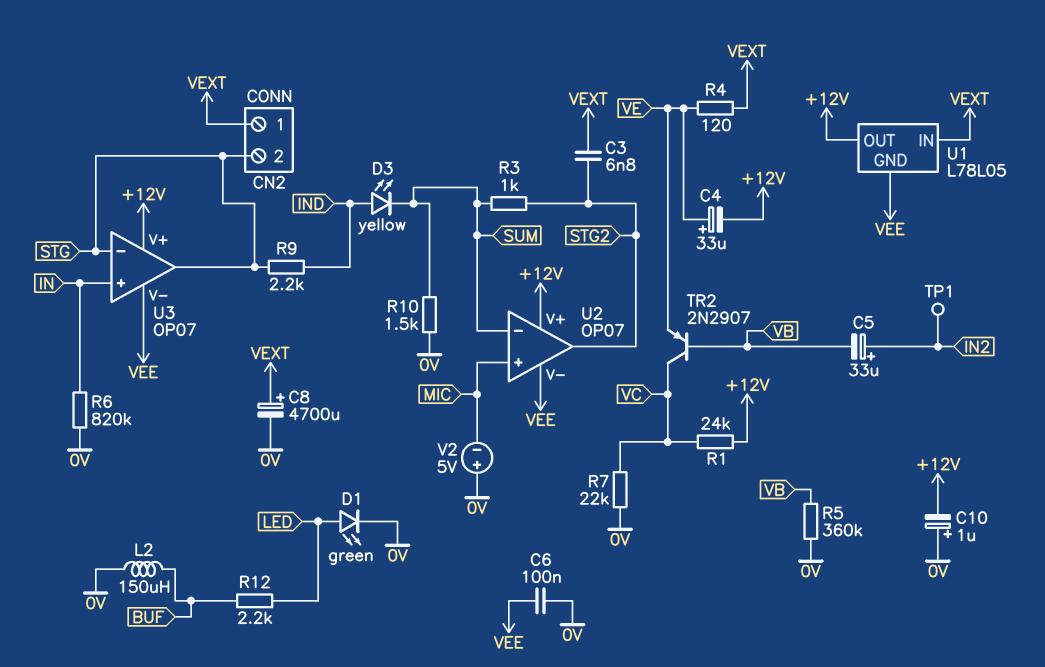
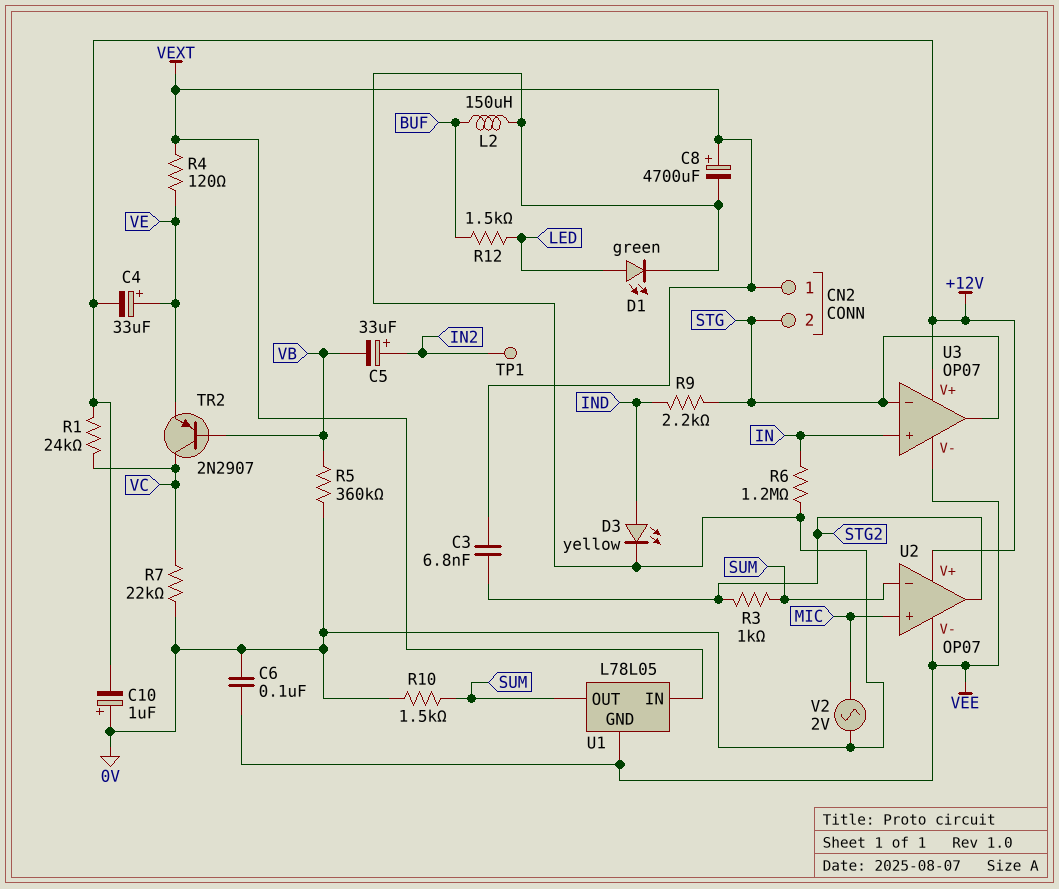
D3: LED yellow (A IND, K SUM) -> LED yellow (A IND, K 0V)
R6: 820k (0V, IN) -> 1.2M (0V, IN)
R12: 2.2k (BUF, LED) -> 1.5k (BUF, LED)
U1 pin OUT: +12V -> SUM
V2: 5V (plus 0V, minus MIC) -> AC 2V (0V, MIC)

